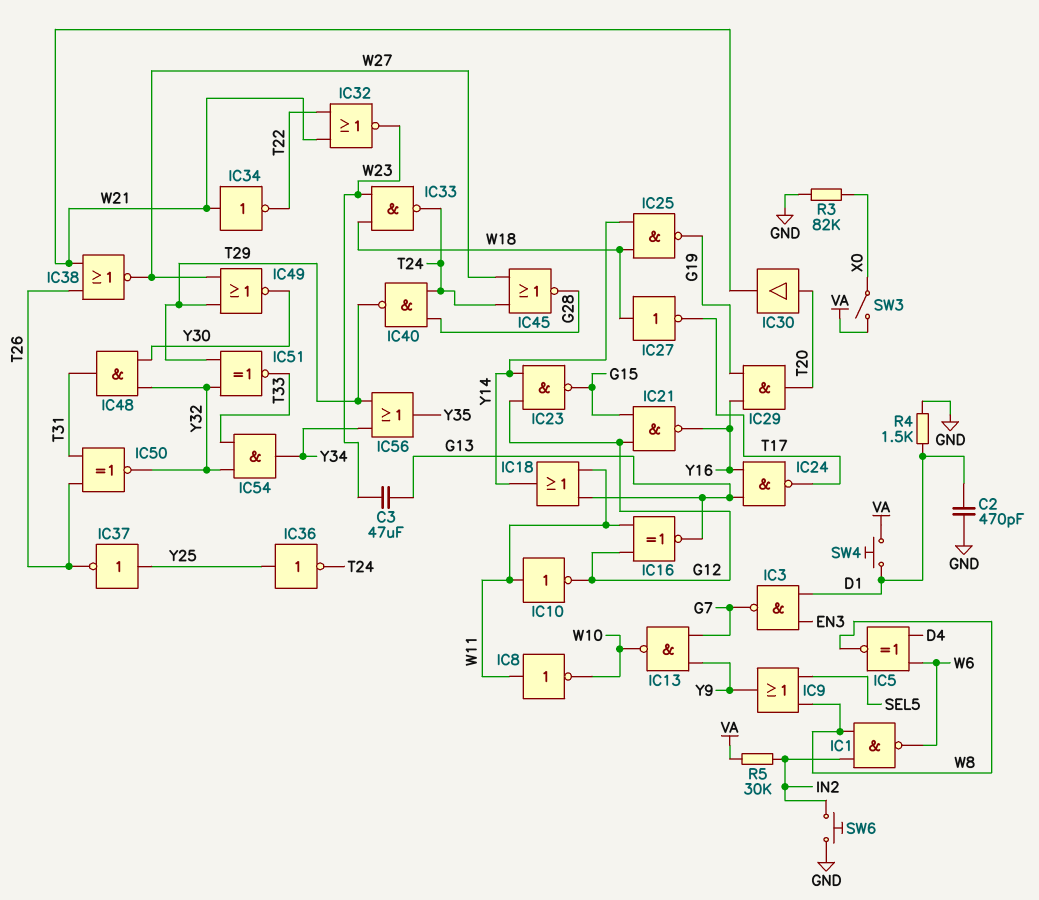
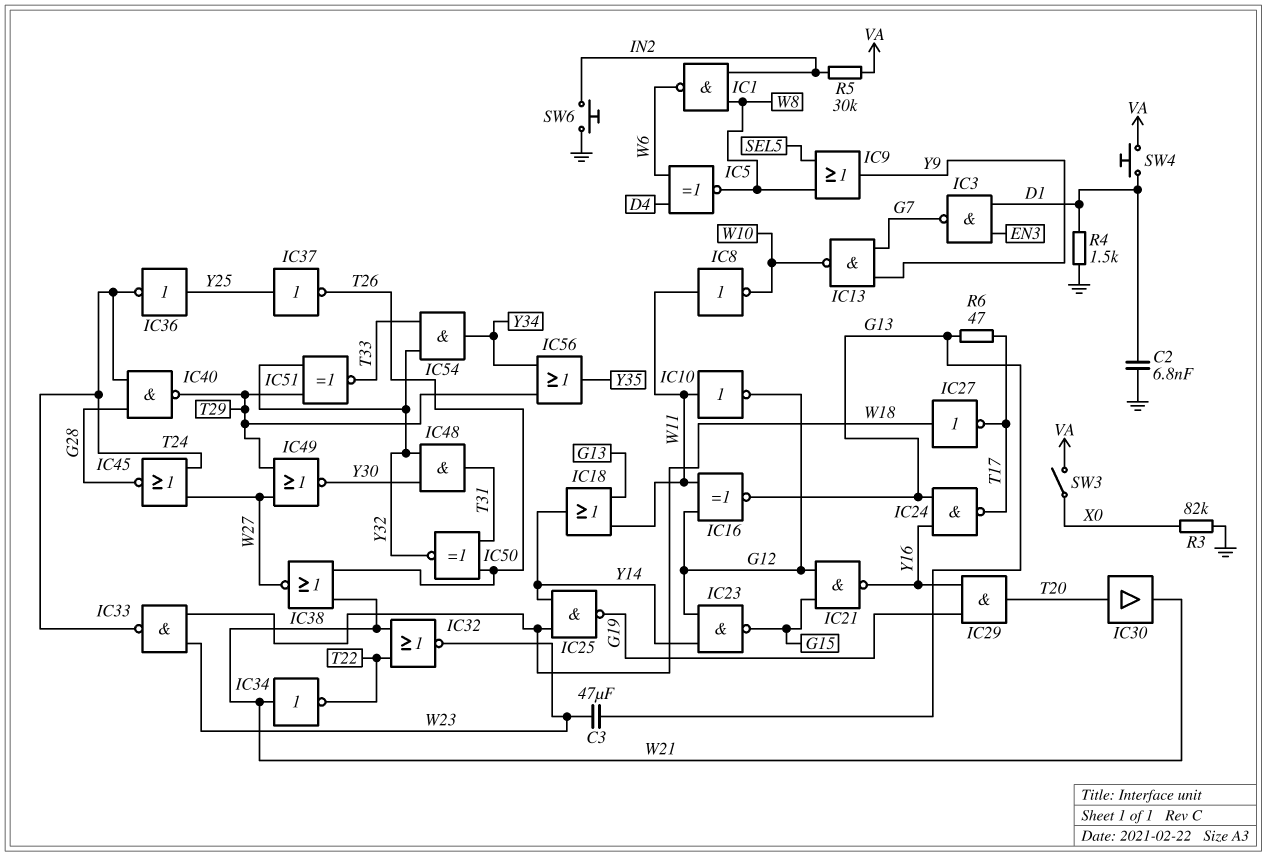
C2: 470pF (D1, GND) -> 6.8nF (D1, GND)
R6: none -> 47 (G13, T17)

